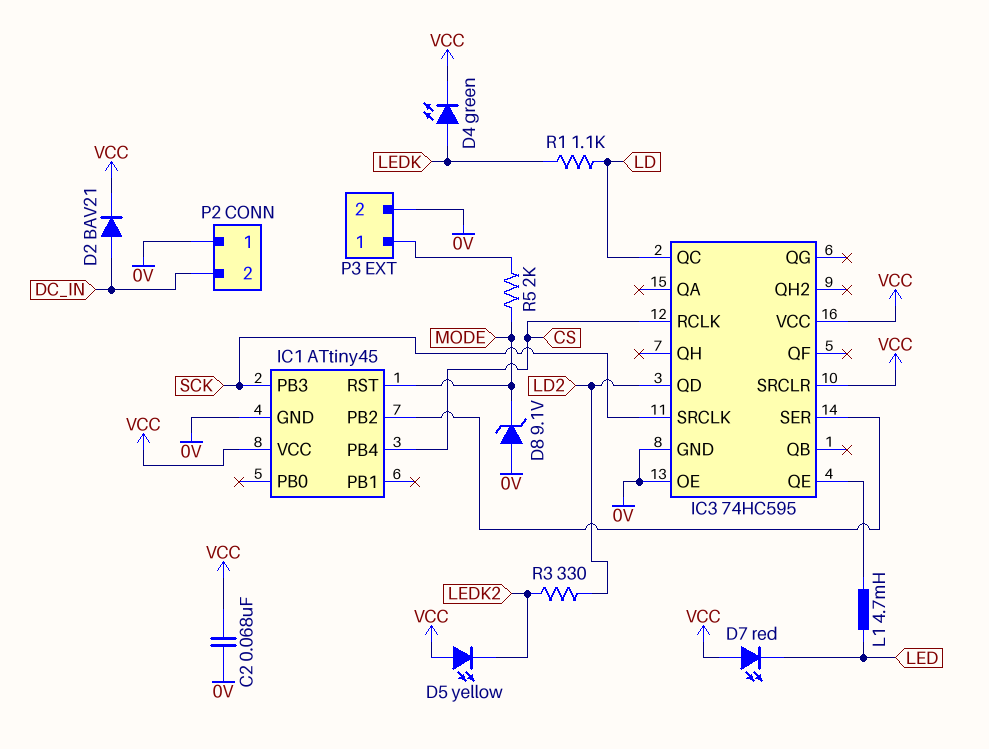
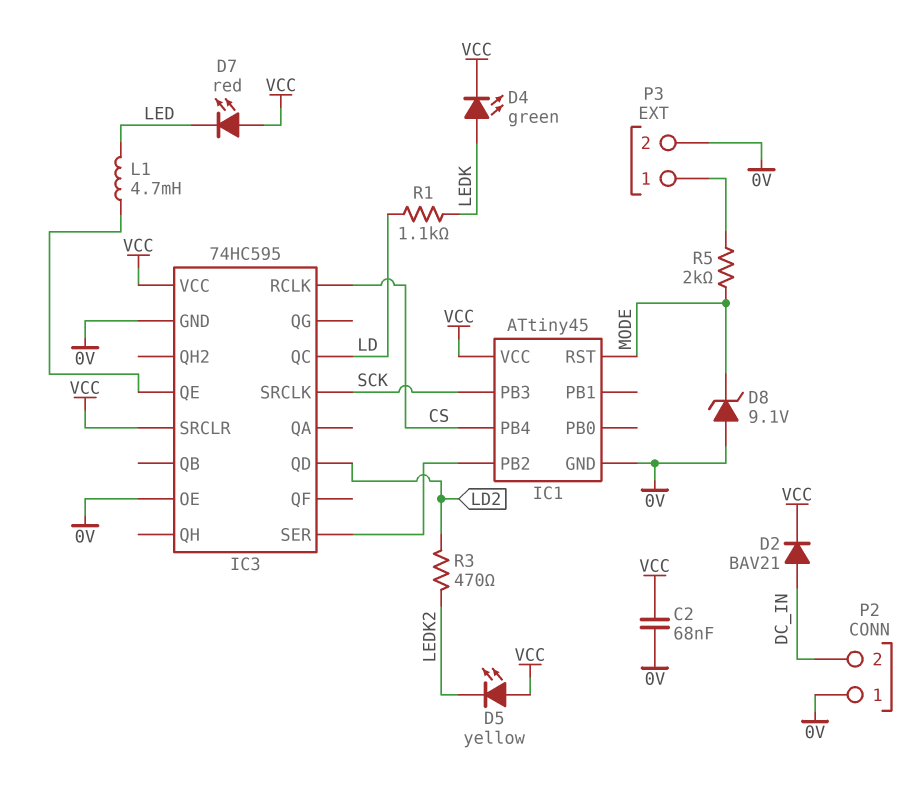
R3: 330 (LD2, LEDK2) -> 470 (LD2, LEDK2)

